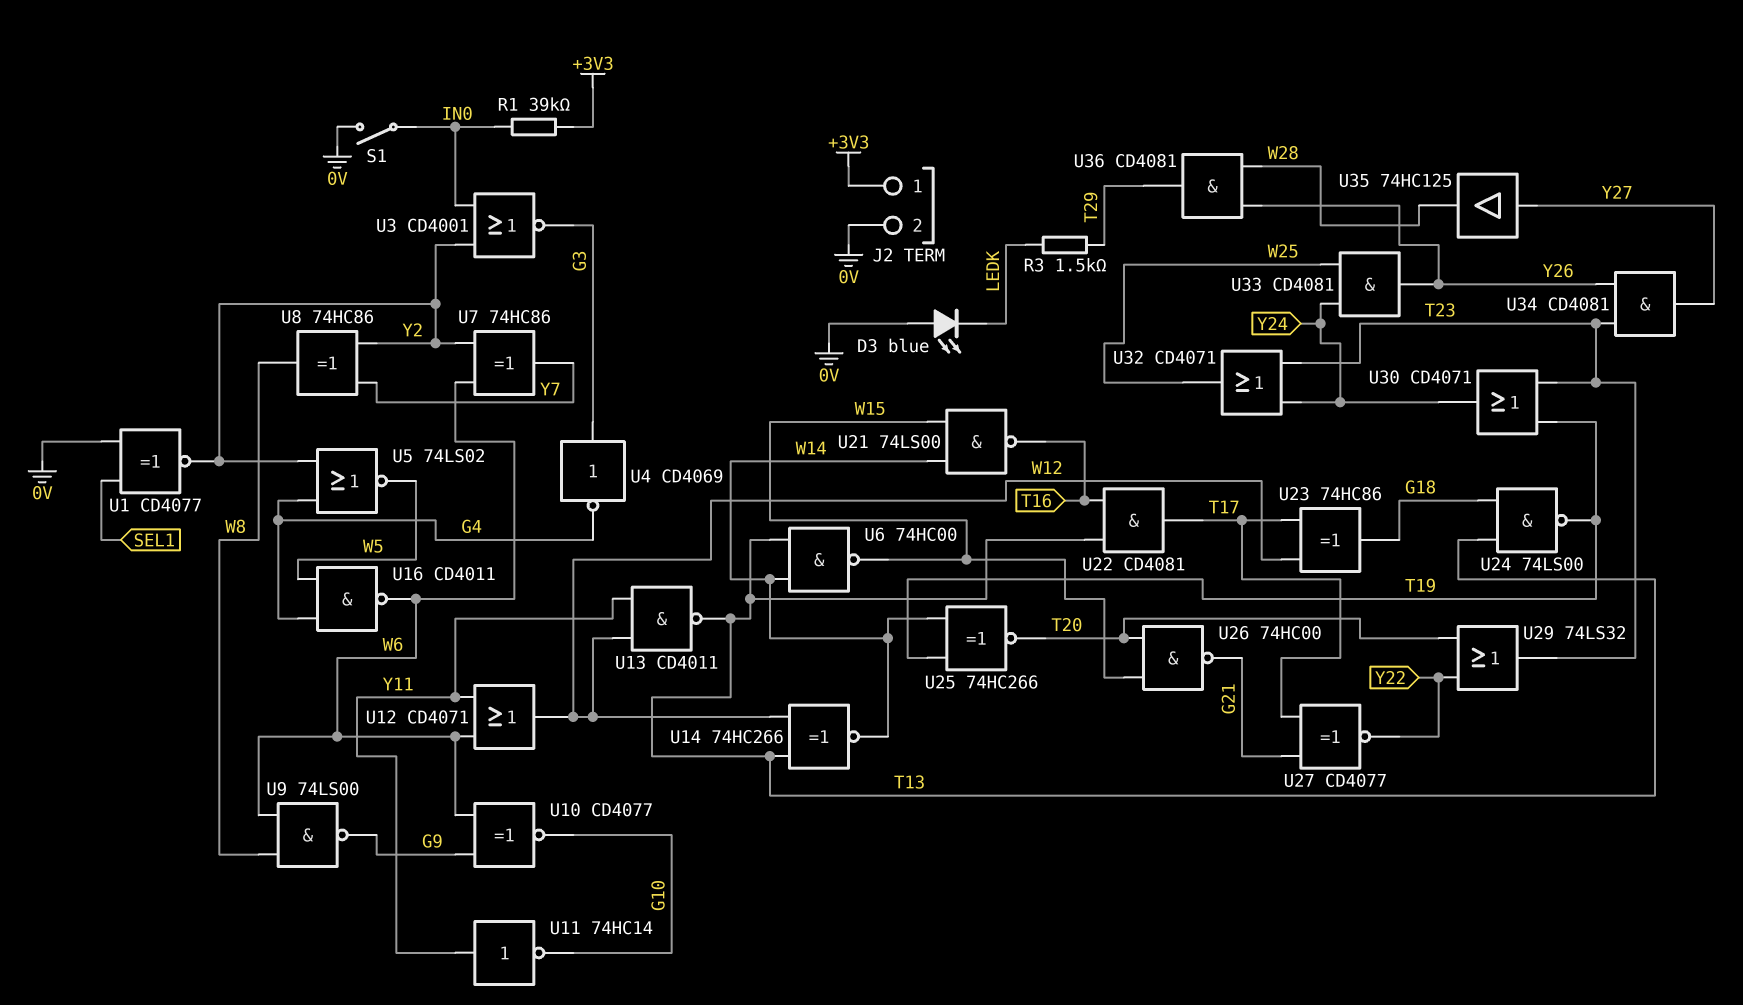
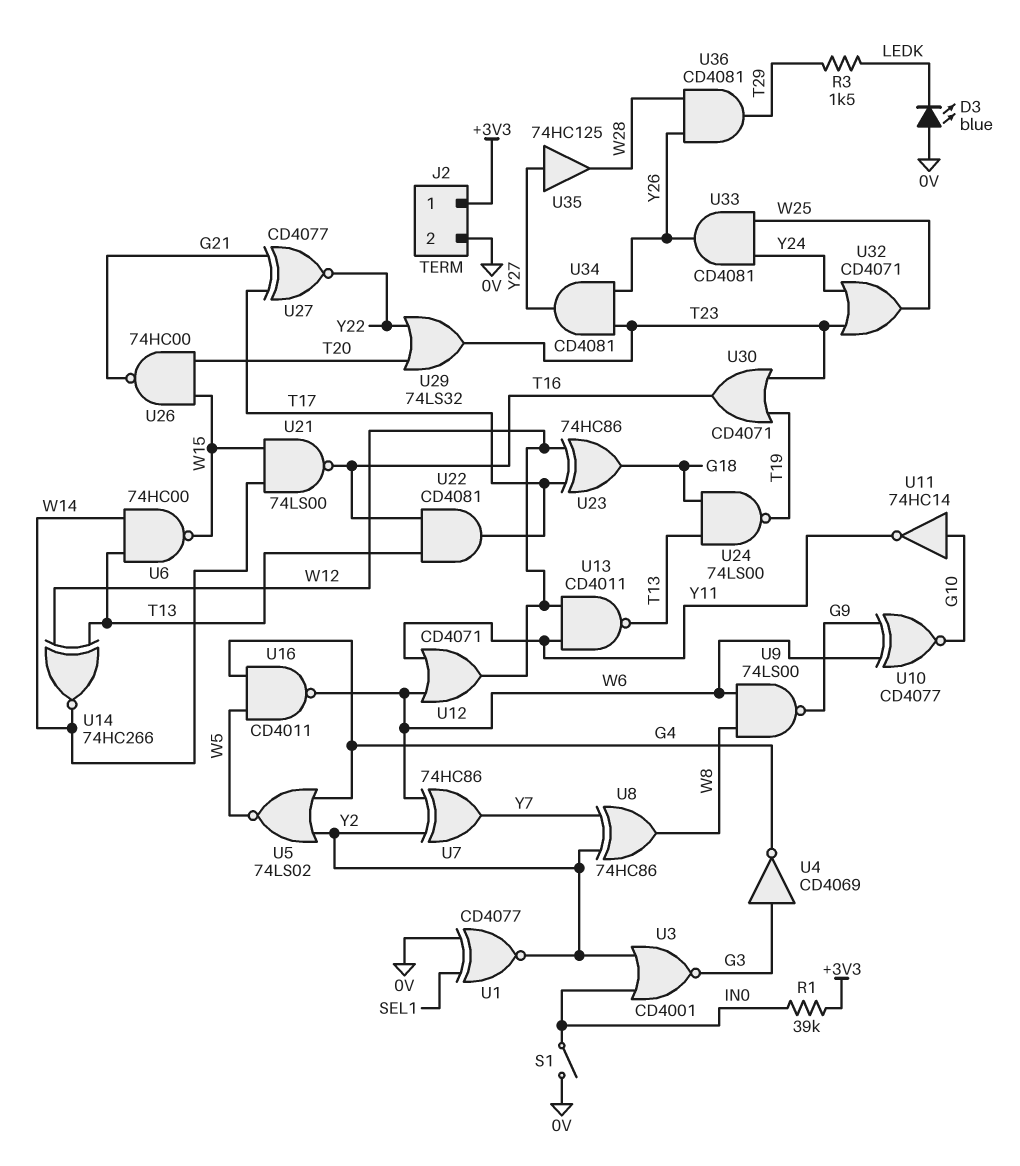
U11: NOT 74HC14 (in Y11, out G10) -> NOT 74HC14 (in G10, out Y11)
U25: XNOR 74HC266 (in T19, in W14, out T20) -> none
U30: OR CD4071 (in T19, in T23, out Y24) -> OR CD4071 (in T19, in T23, out T16)

